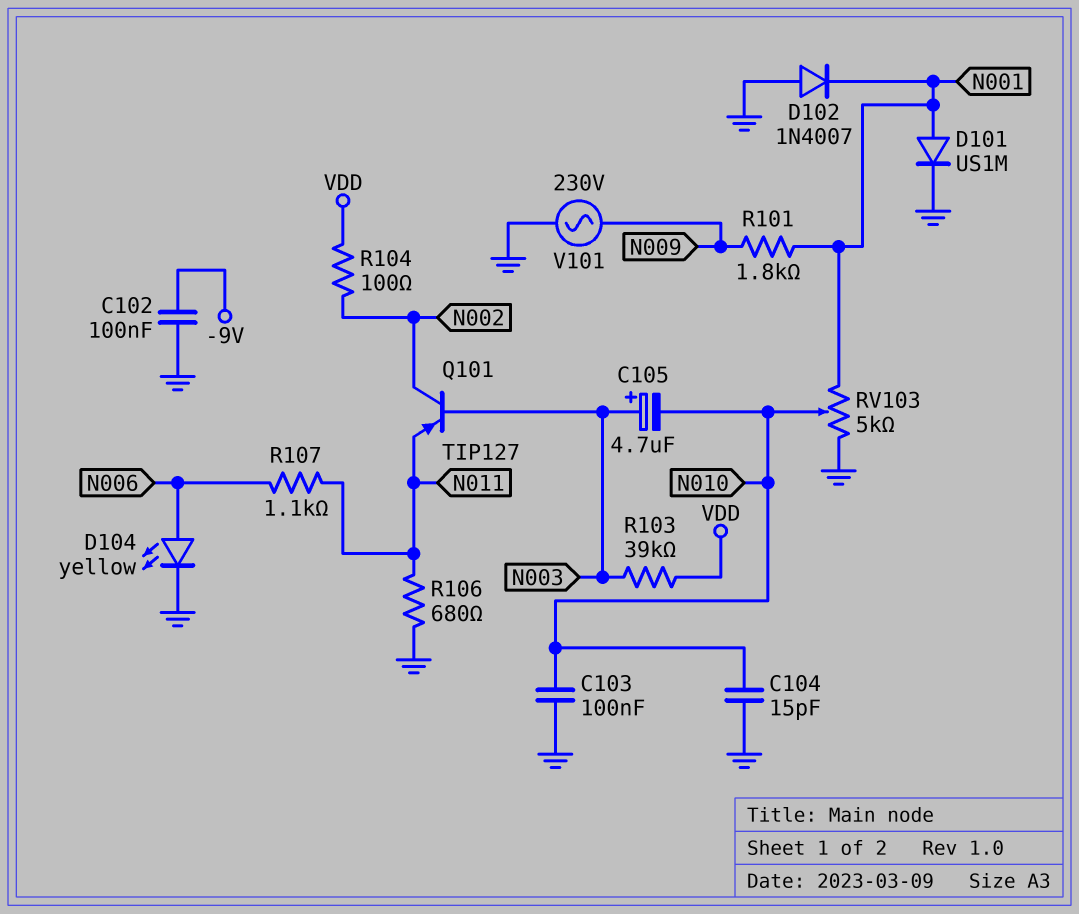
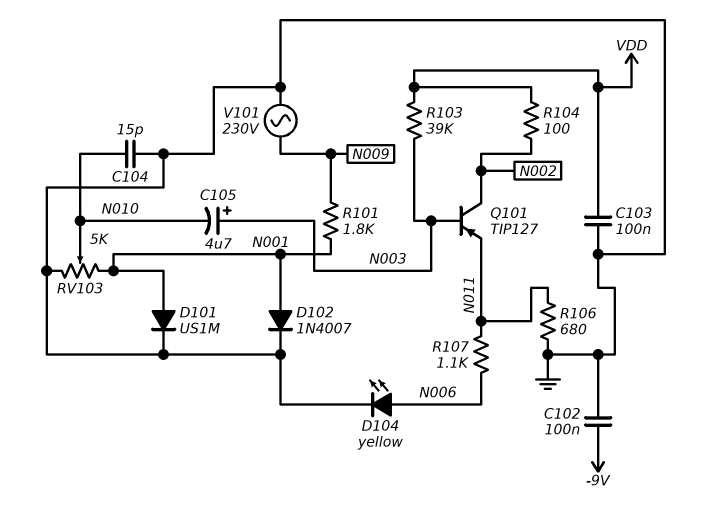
C103: 100nF (GND, N010) -> 100nF (GND, VDD)
D102: diode 1N4007 (A GND, K N001) -> diode 1N4007 (A N001, K GND)

